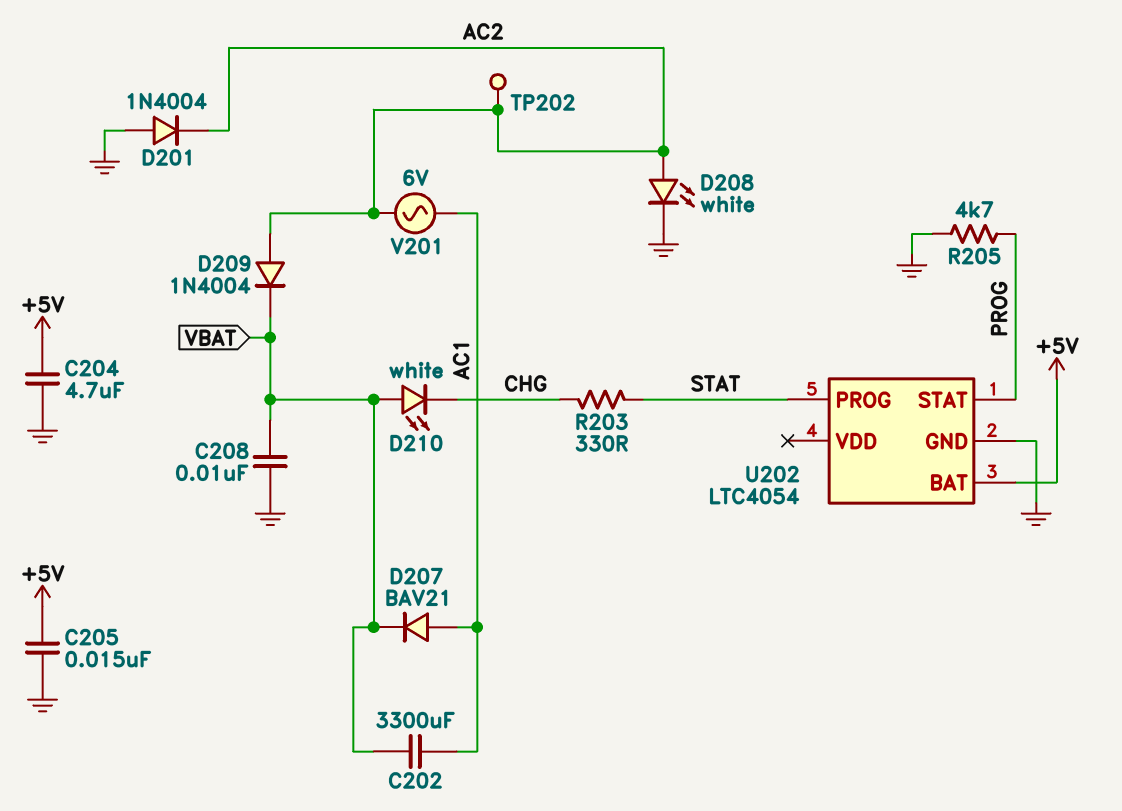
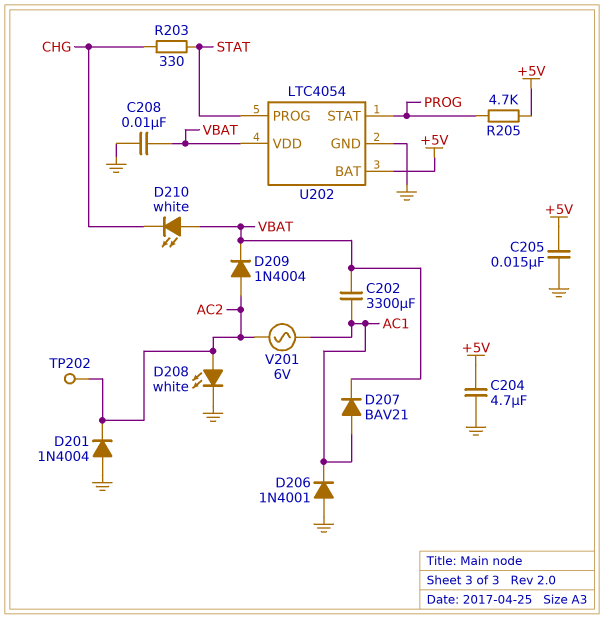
D206: none -> diode 1N4001 (A GND, K AC1)
R205: 4.7k (GND, PROG) -> 4.7k (+5V, PROG)
U202 pin VDD: none -> VBAT

